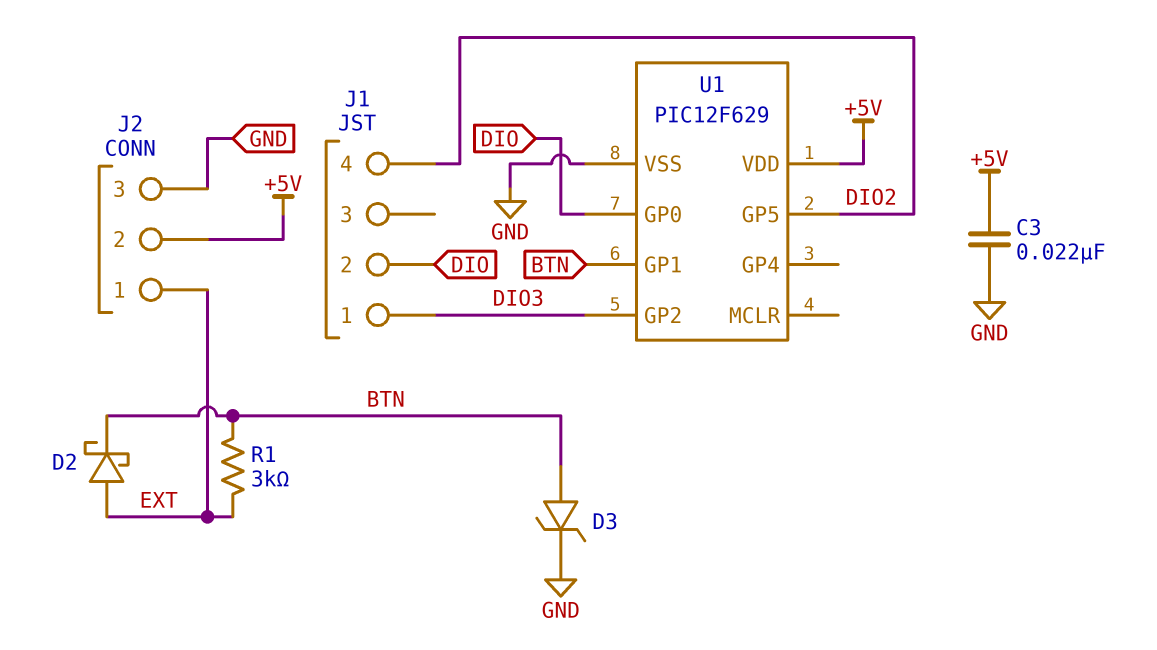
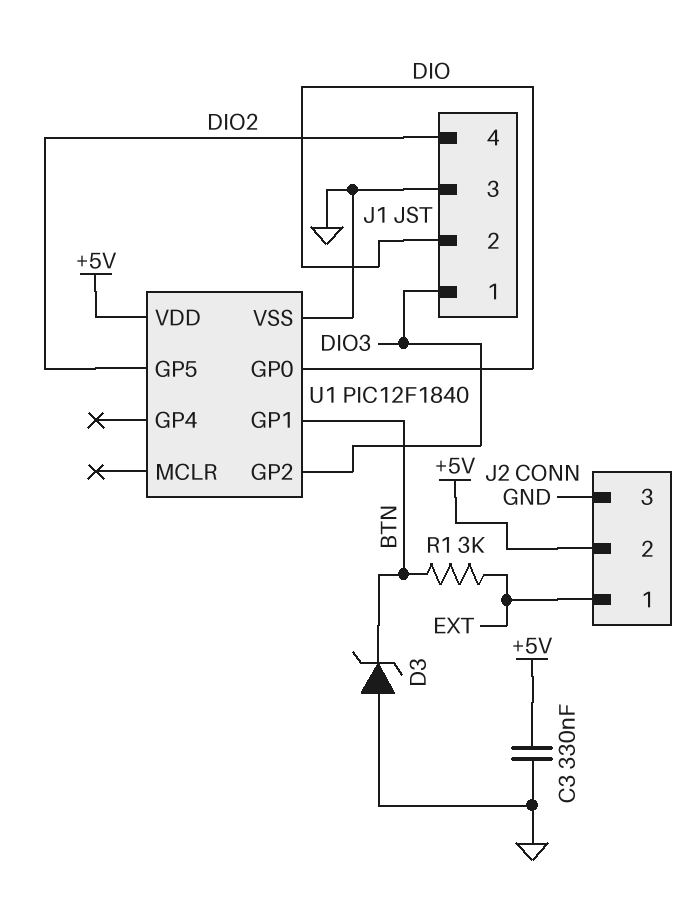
C3: 22nF (+5V, GND) -> 330nF (+5V, GND)
D2: schottky (A EXT, K BTN) -> none
D3: zener (A BTN, K GND) -> zener (A GND, K BTN)
J1 pin 3: none -> GND
U1: PIC12F629 -> PIC12F1840

